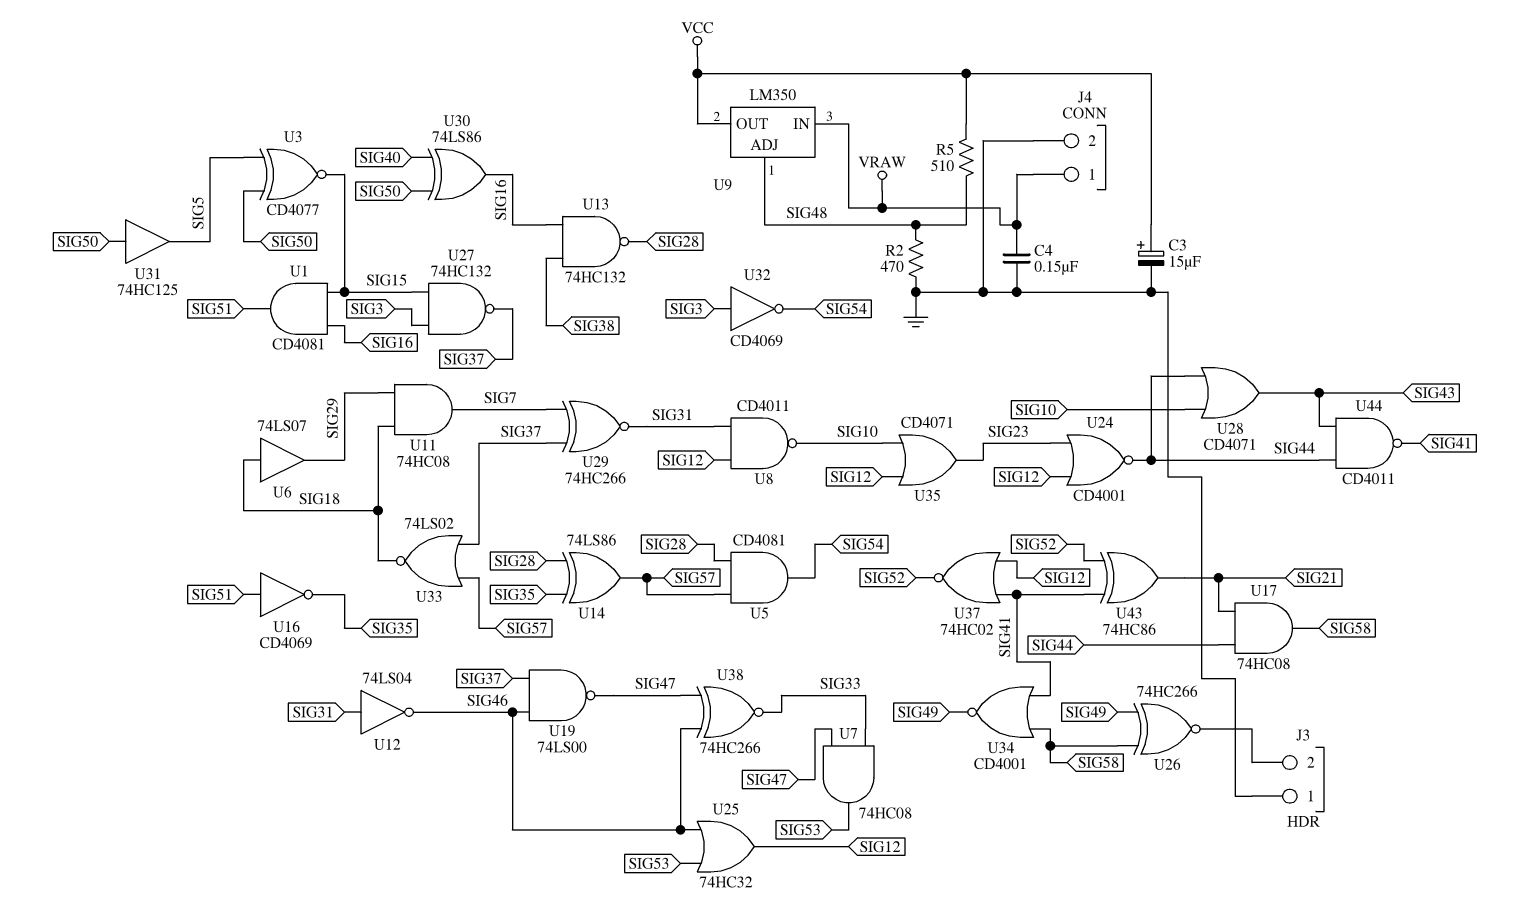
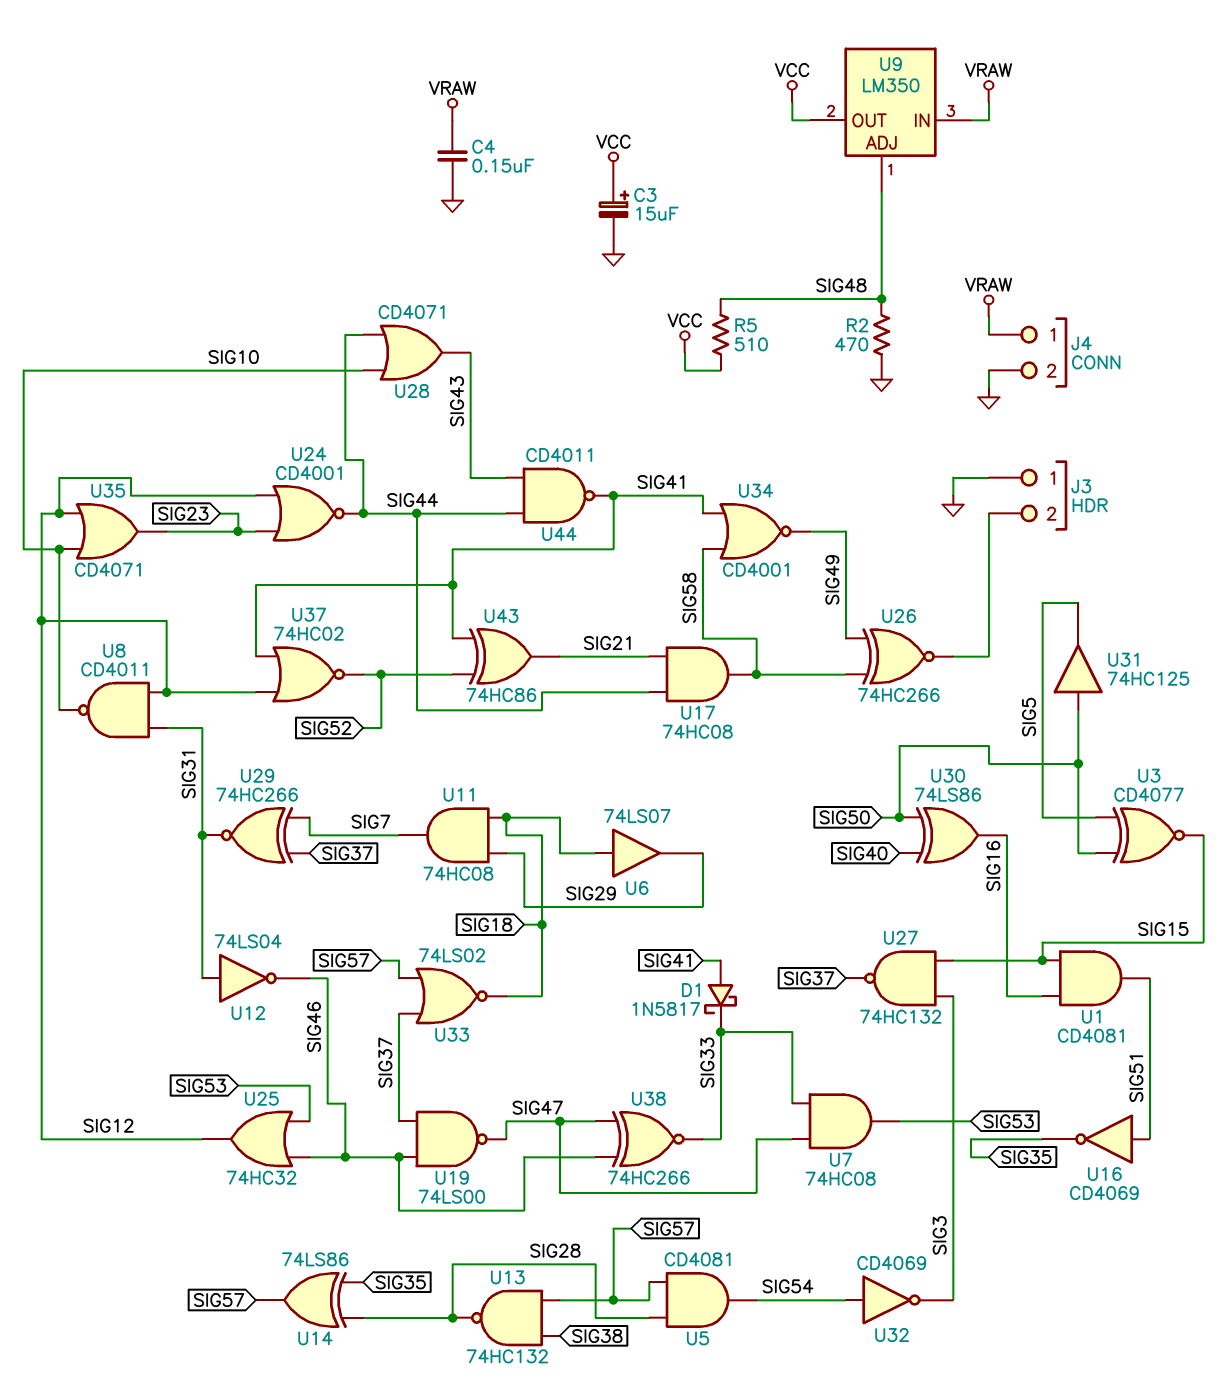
D1: none -> schottky 1N5817 (A SIG41, K SIG33)
U13: NAND 74HC132 (in SIG16, in SIG38, out SIG28) -> NAND 74HC132 (in SIG38, in SIG57, out SIG28)
U32: NOT CD4069 (in SIG3, out SIG54) -> NOT CD4069 (in SIG54, out SIG3)

